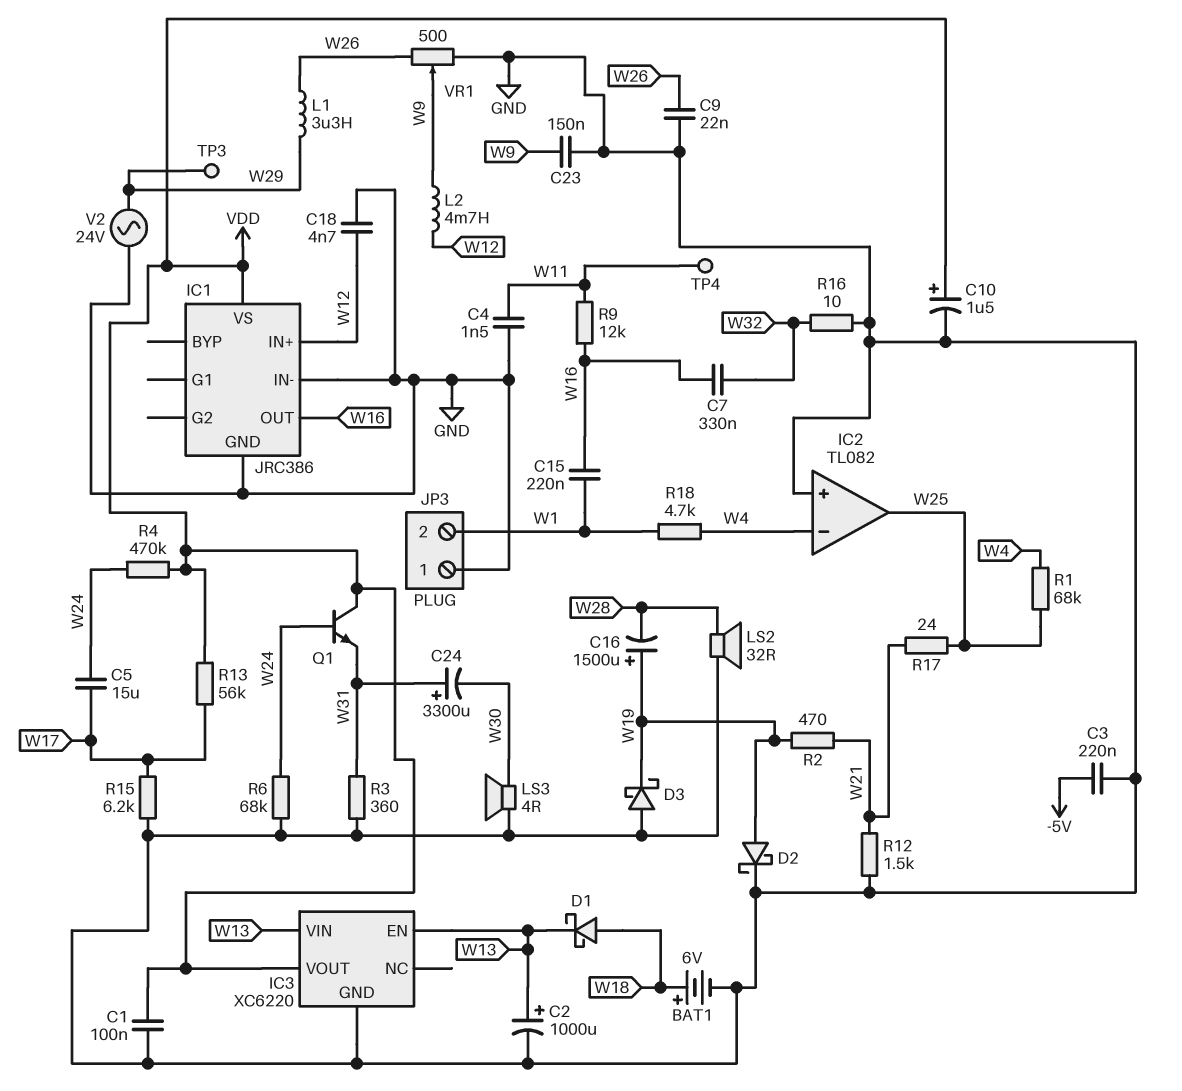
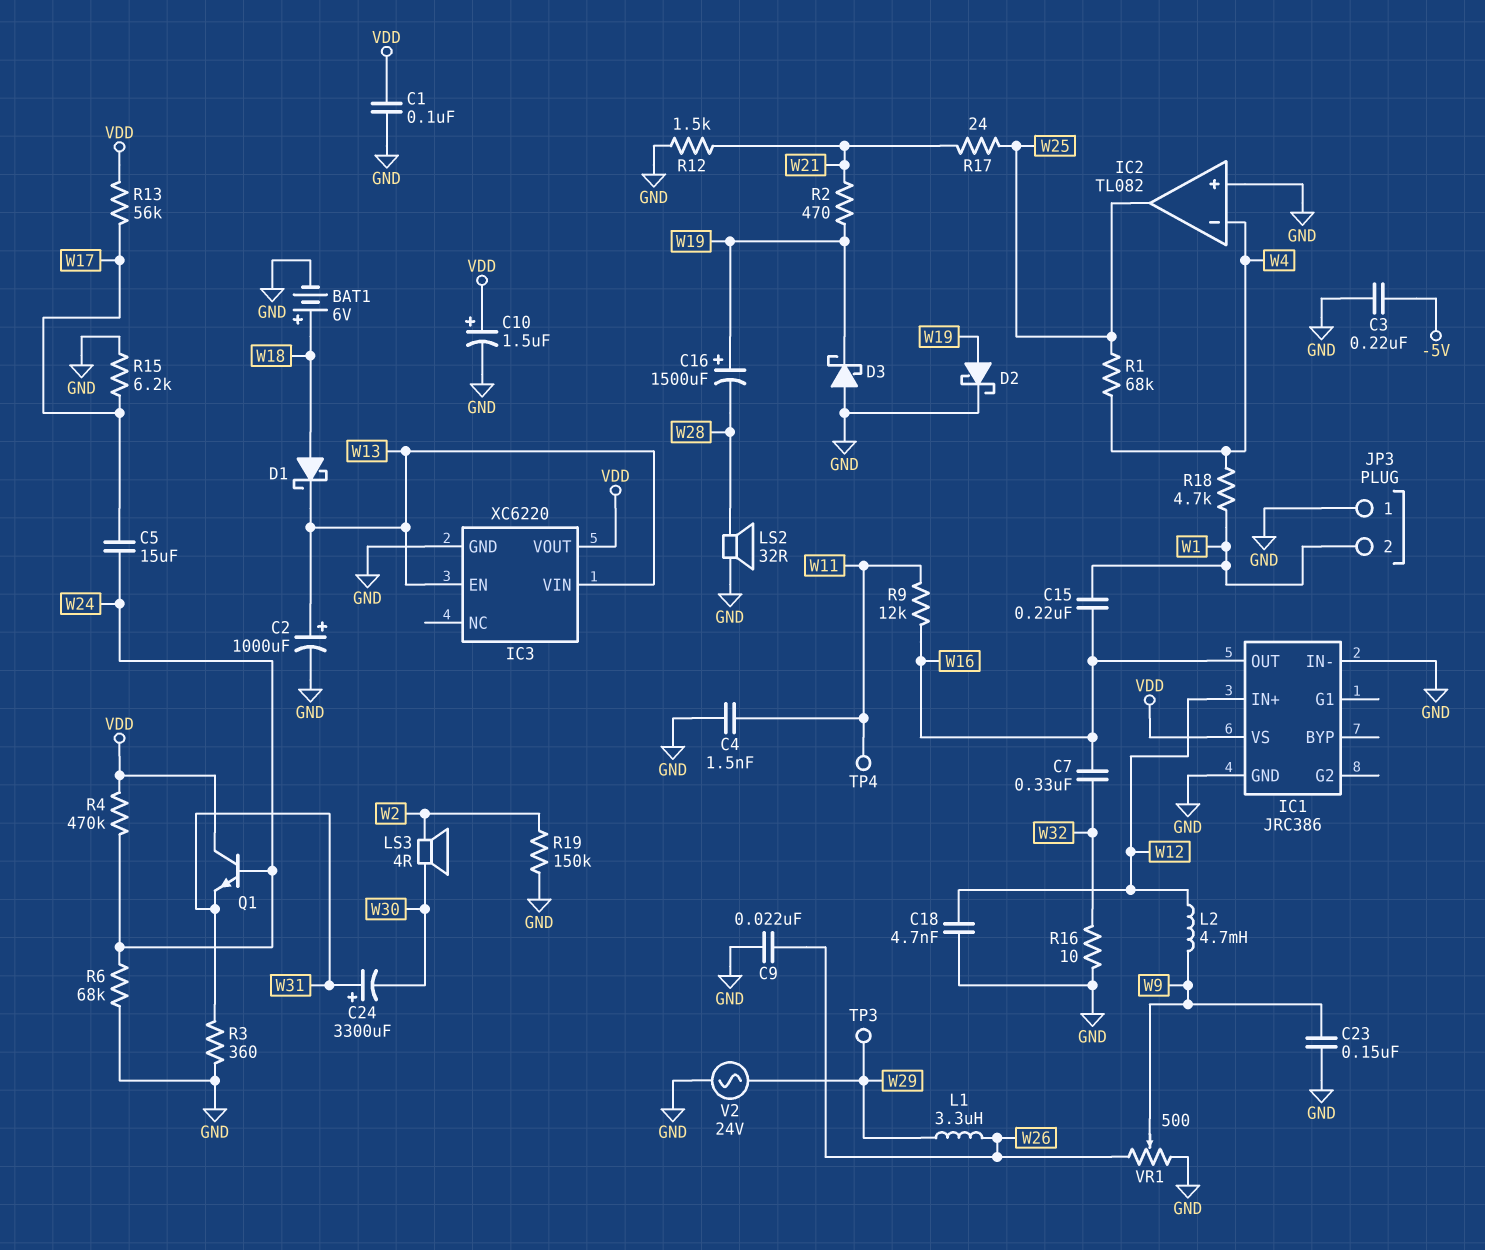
LS3: speaker 4R (GND, W30) -> speaker 4R (W2, W30)
R19: none -> 150k (GND, W2)

